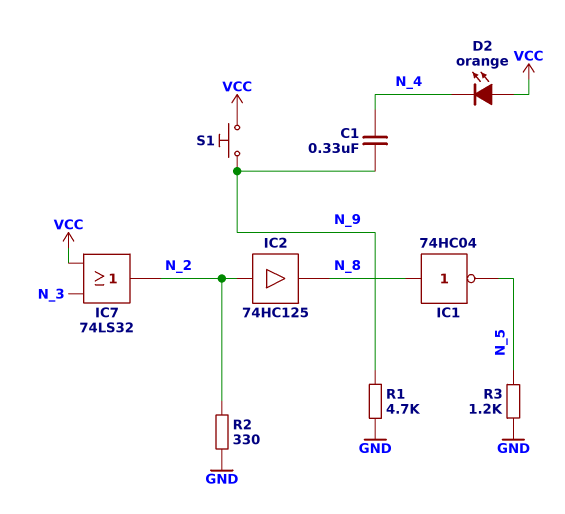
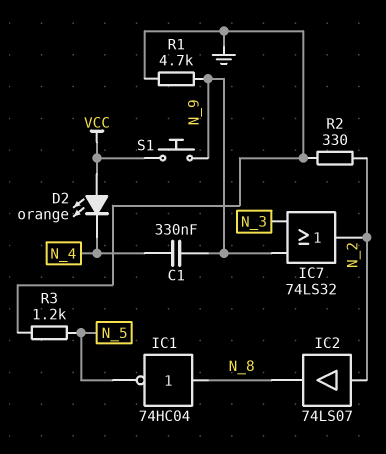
IC2: buffer 74HC125 (in N_2, out N_8) -> buffer 74LS07 (in N_2, out N_8)
IC7: OR 74LS32 (in N_3, in VCC, out N_2) -> OR 74LS32 (in N_3, in N_9, out N_2)

